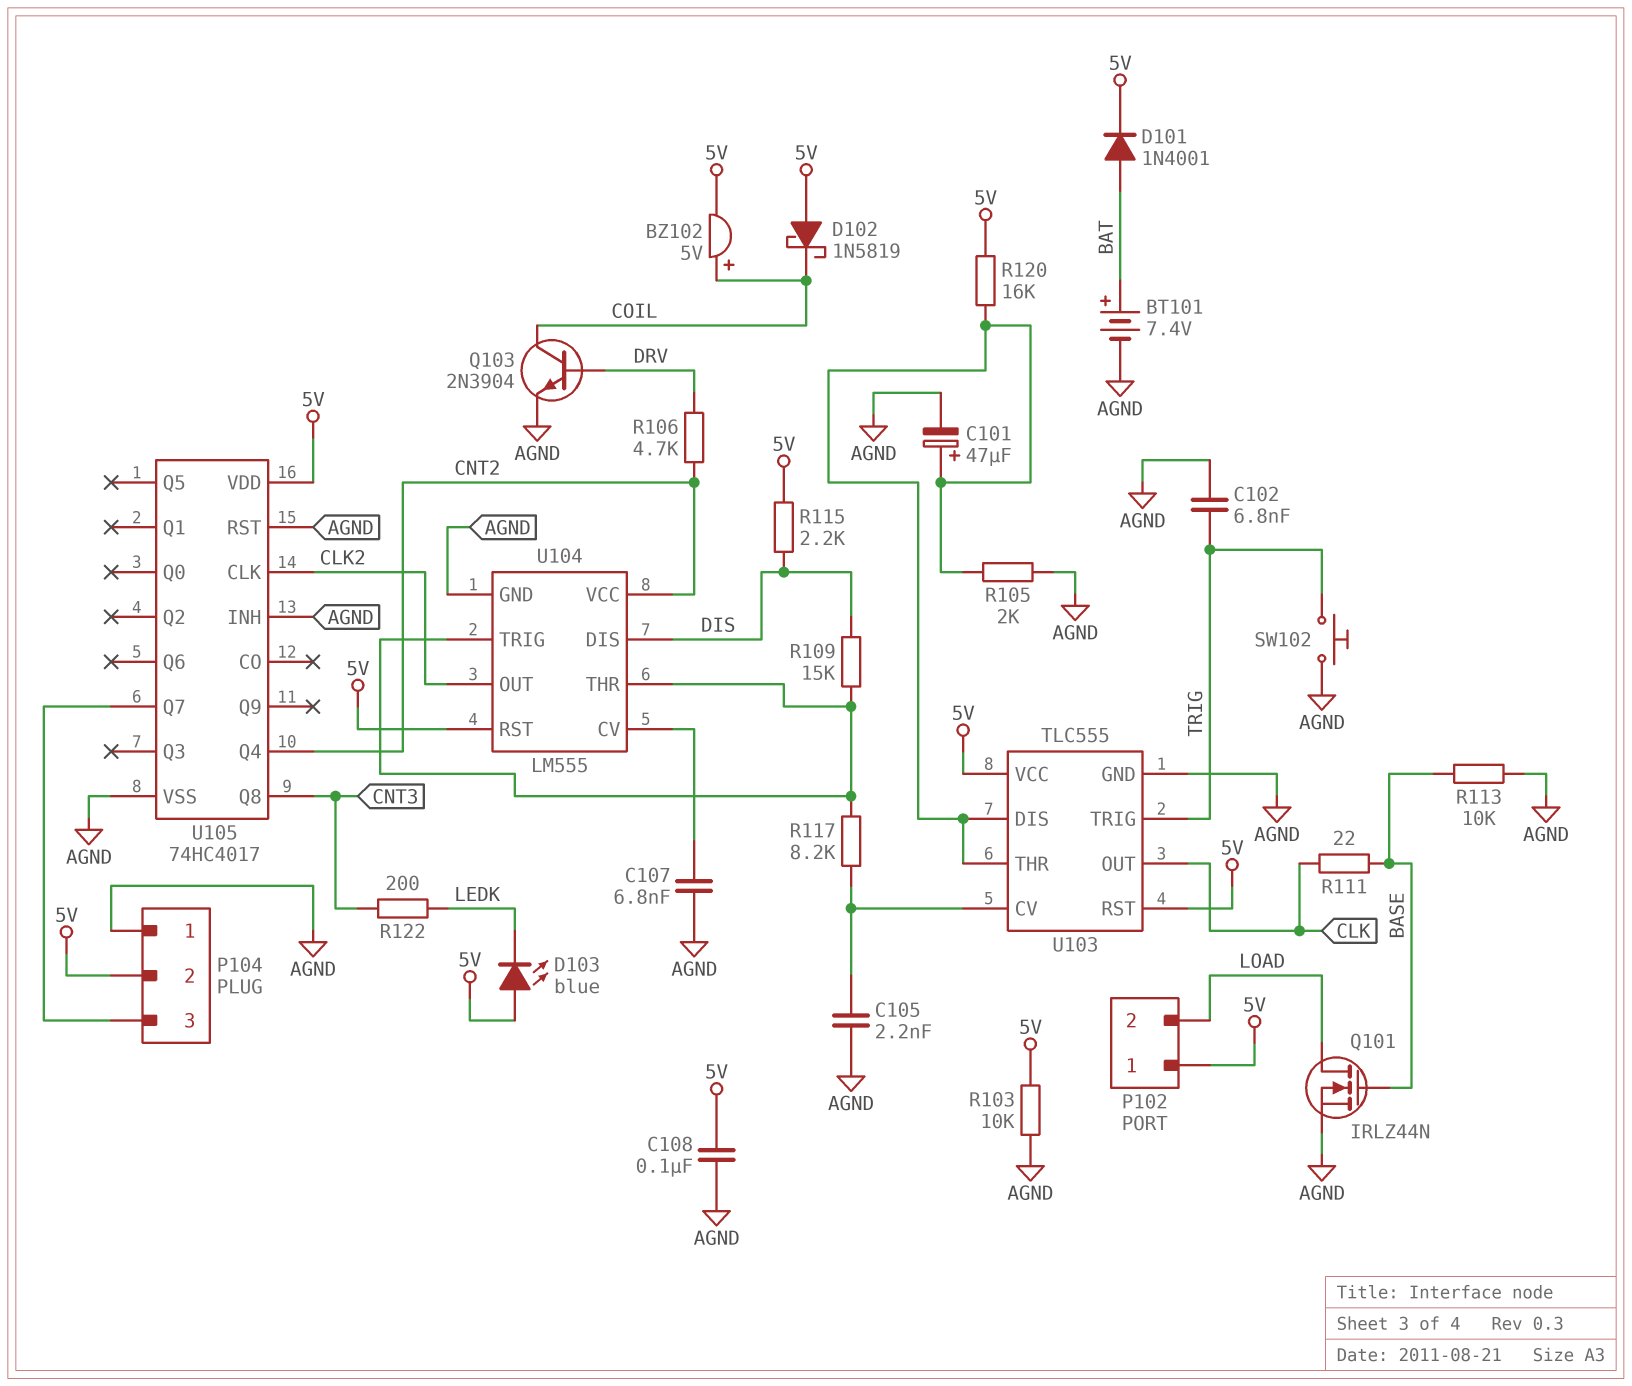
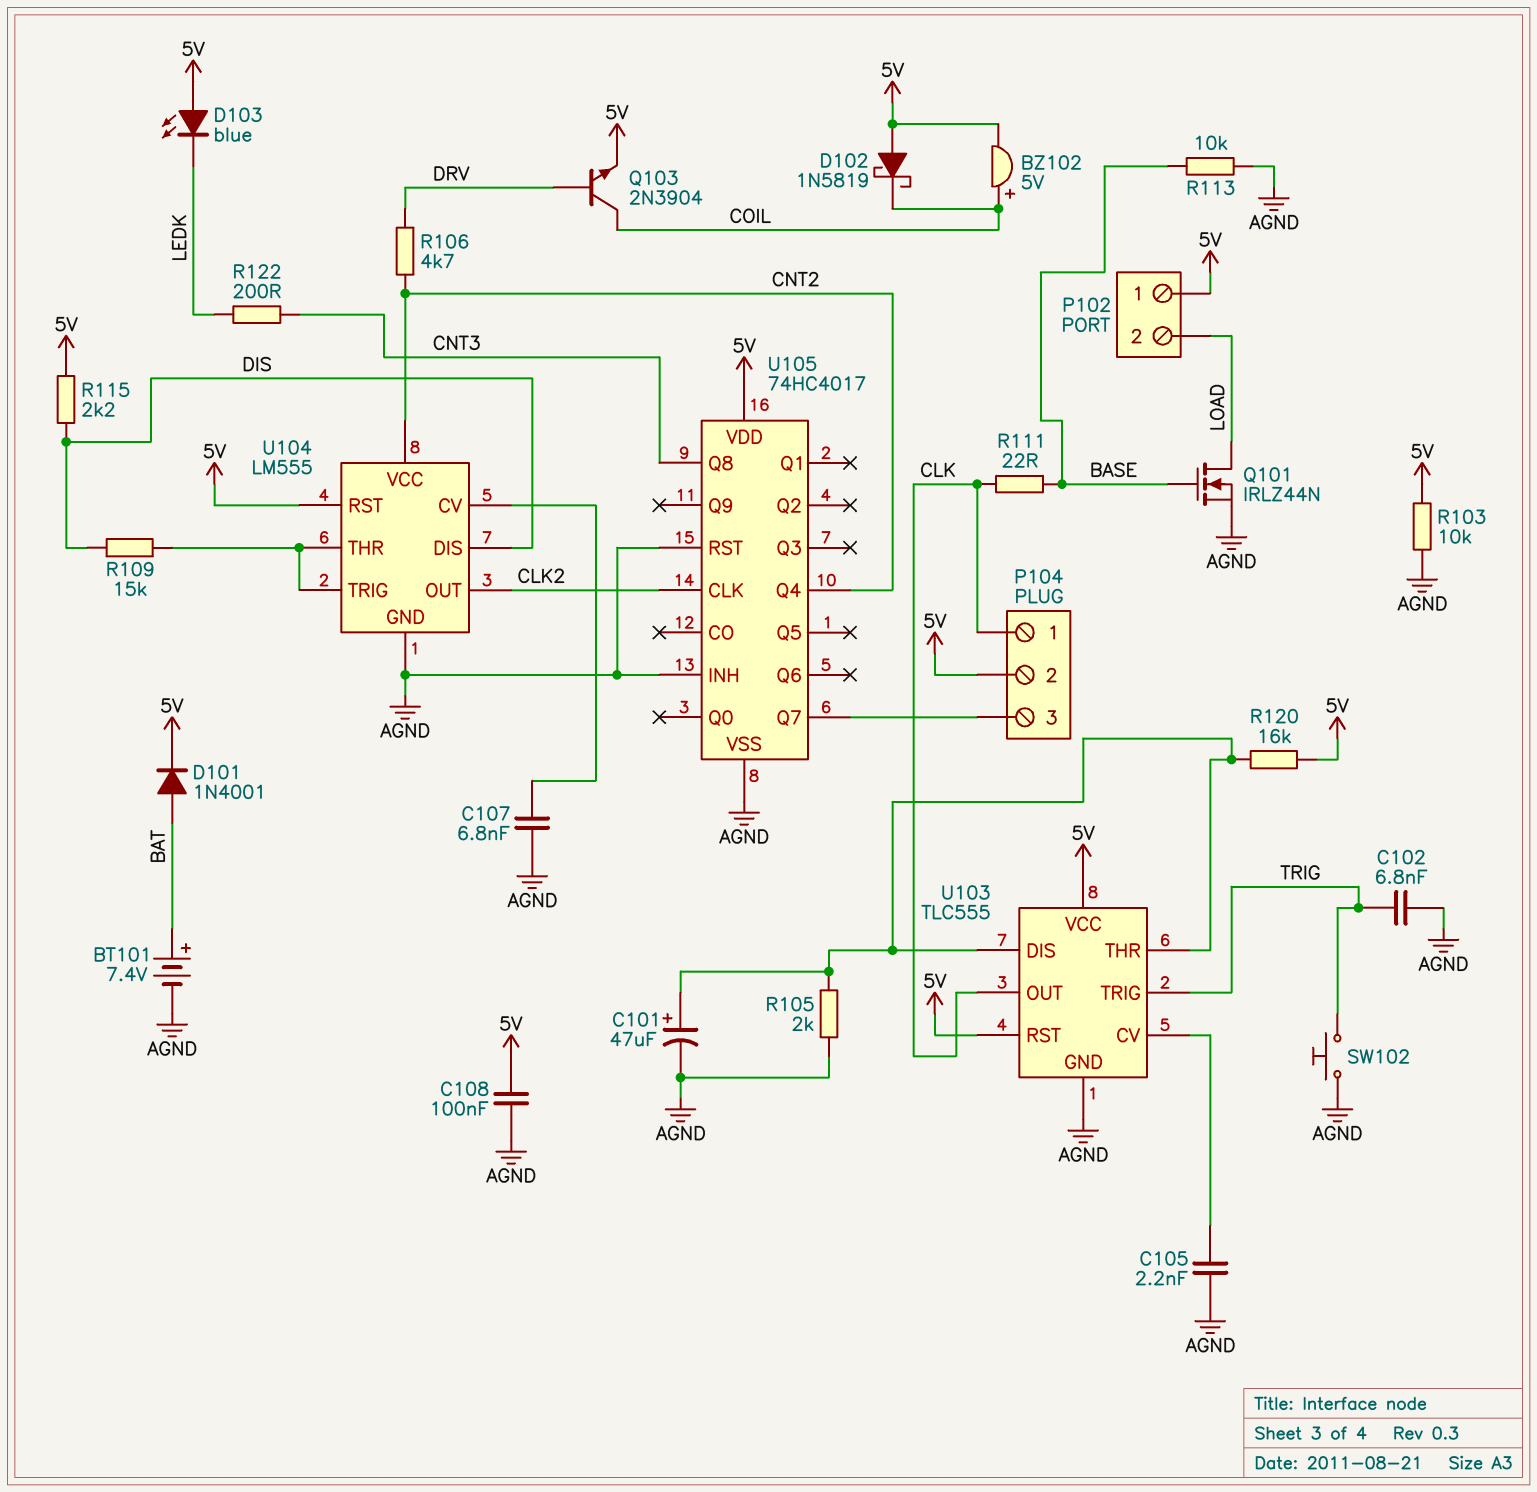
P104 pin 1: AGND -> CLK
Q103: NPN 2N3904 (B DRV, C COIL, E AGND) -> NPN 2N3904 (B DRV, C COIL, E 5V)
R117: 8.2k (U103/CV, U104/THR) -> none

